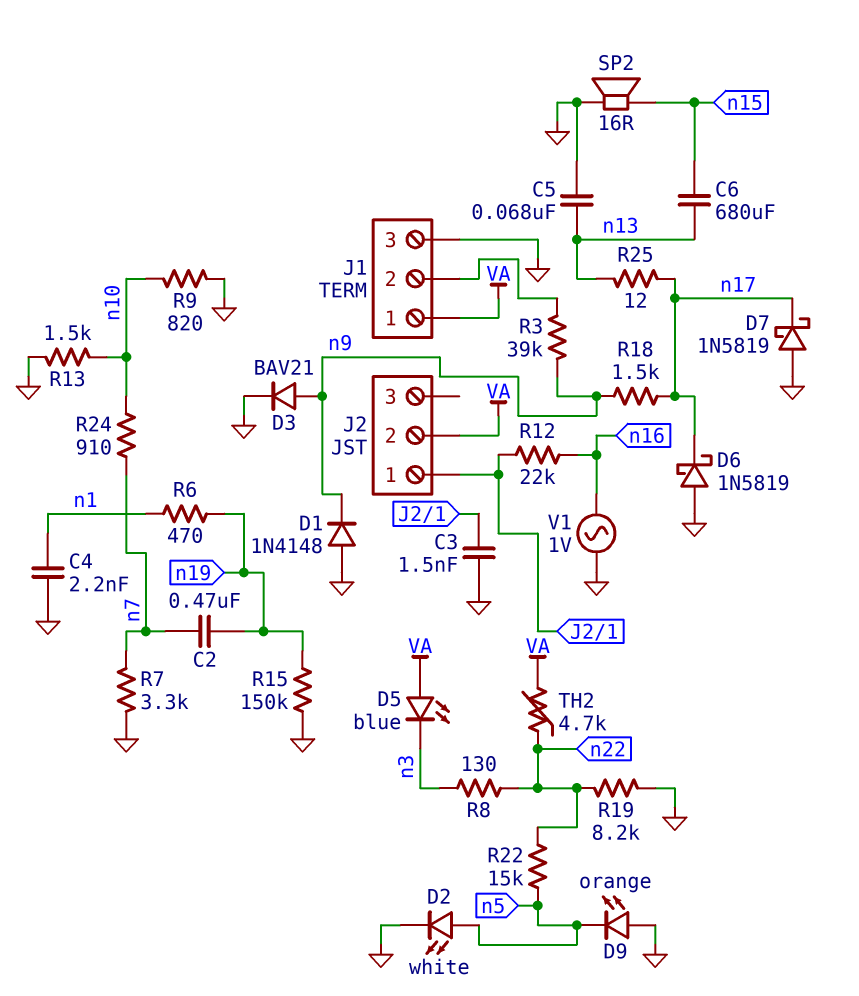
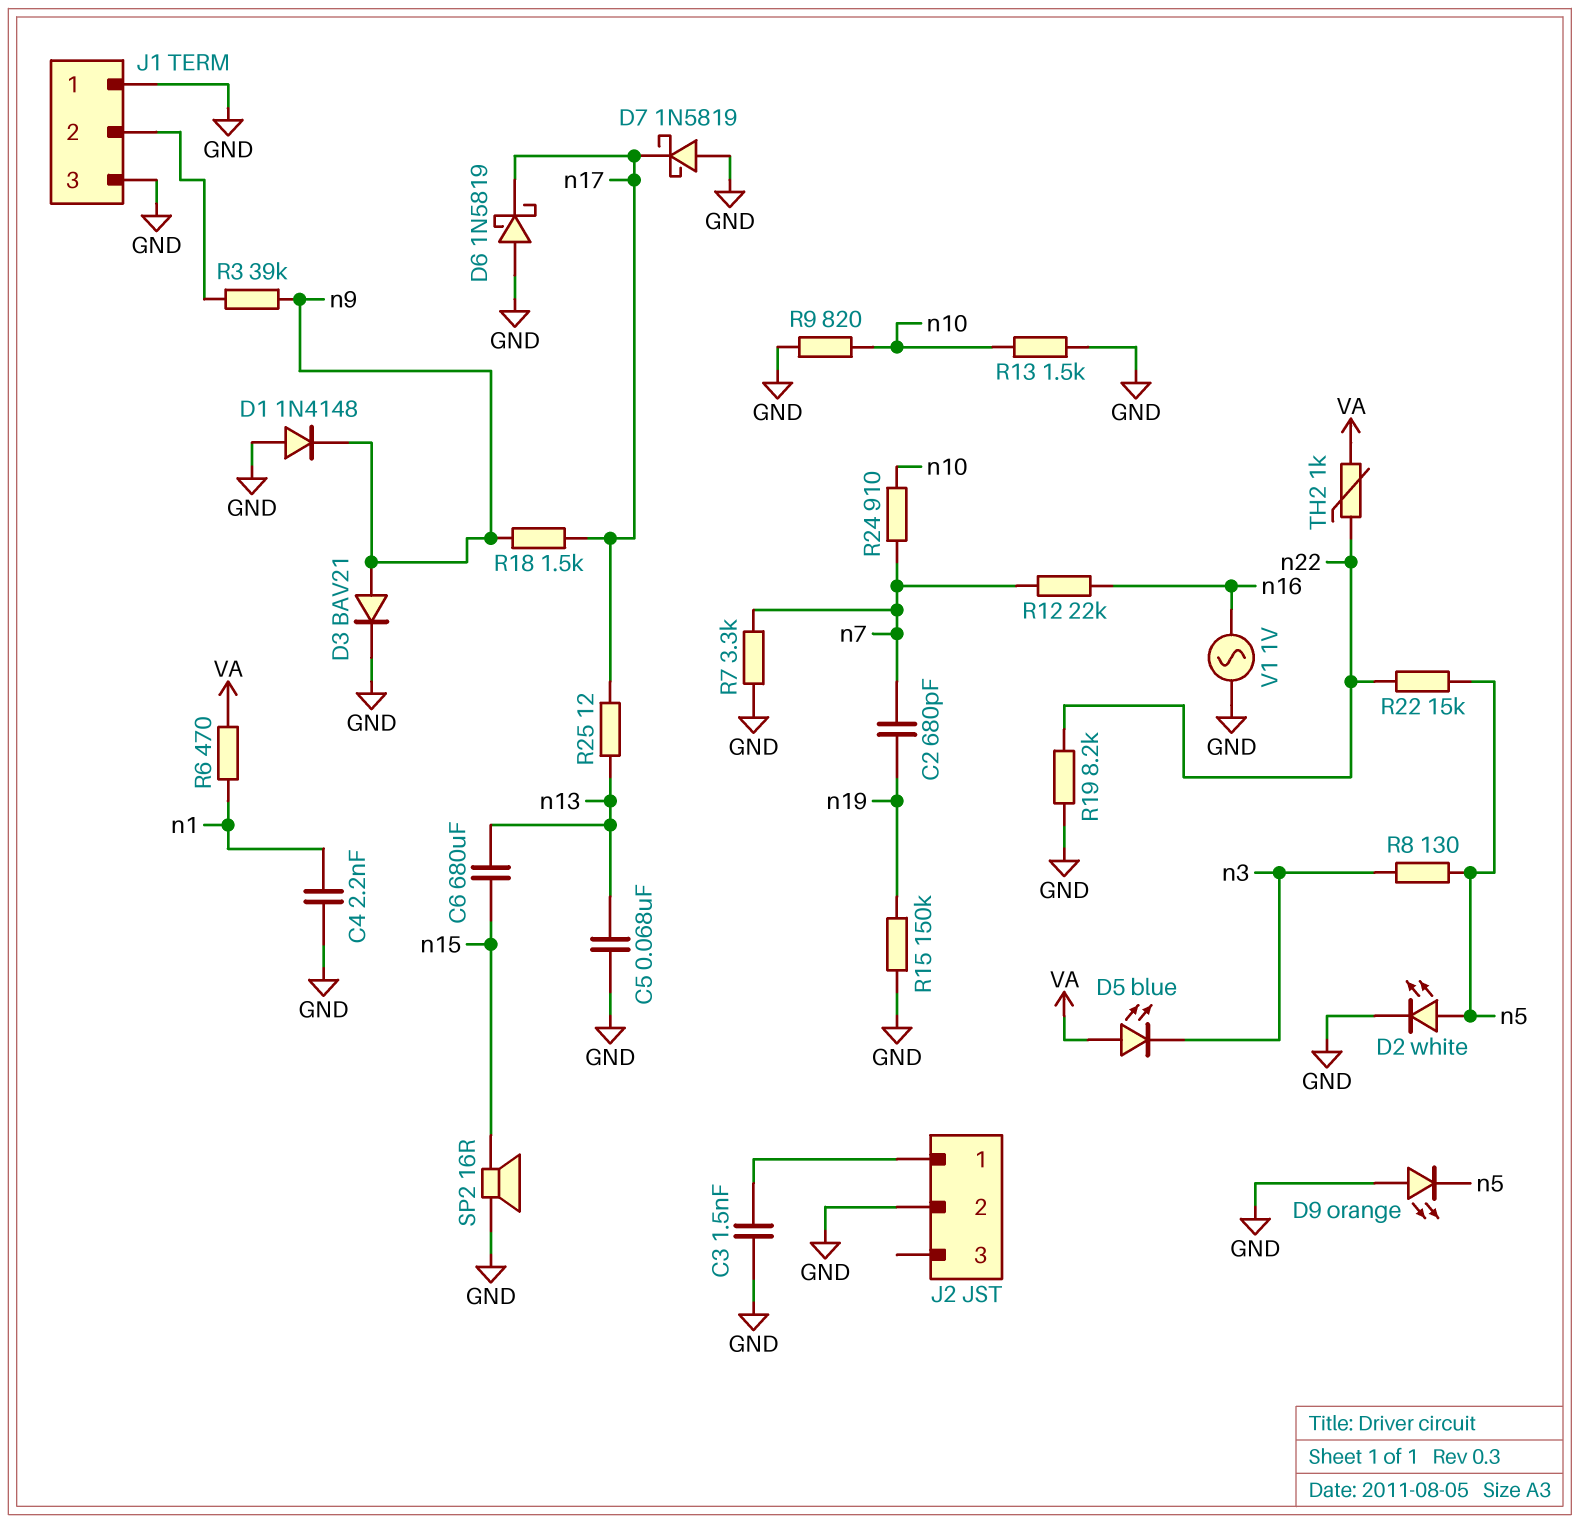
C2: 470nF (n7, n19) -> 680pF (n7, n19)
J1 pin 1: VA -> GND
J2 pin 2: VA -> GND
R6: 470 (n1, n19) -> 470 (VA, n1)
R8: 130 (n3, n22) -> 130 (n3, n5)
R12: 22k (J2/1, n16) -> 22k (n7, n16)
TH2: 4.7k (VA, n22) -> 1k (VA, n22)

